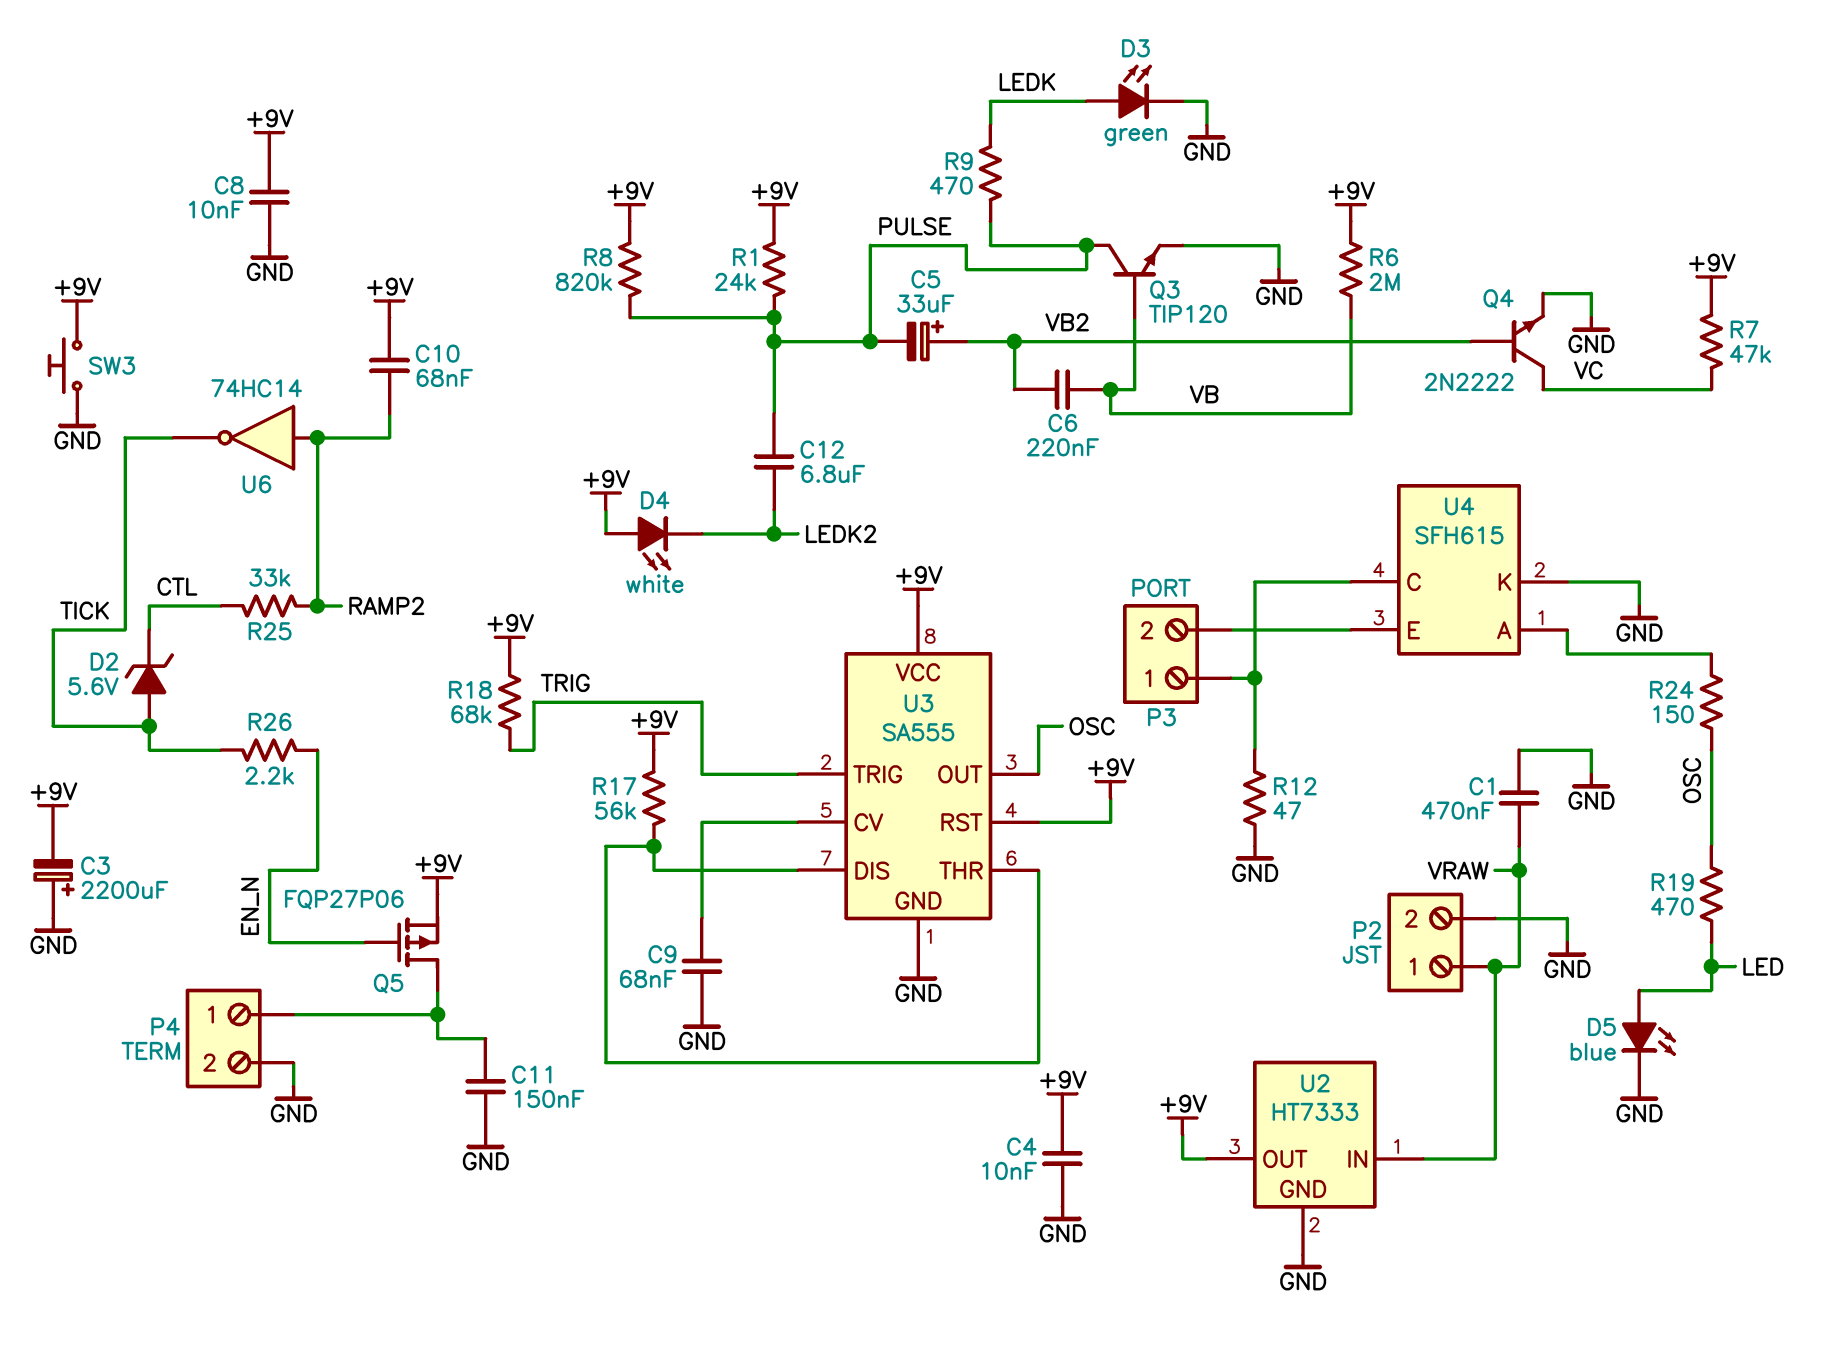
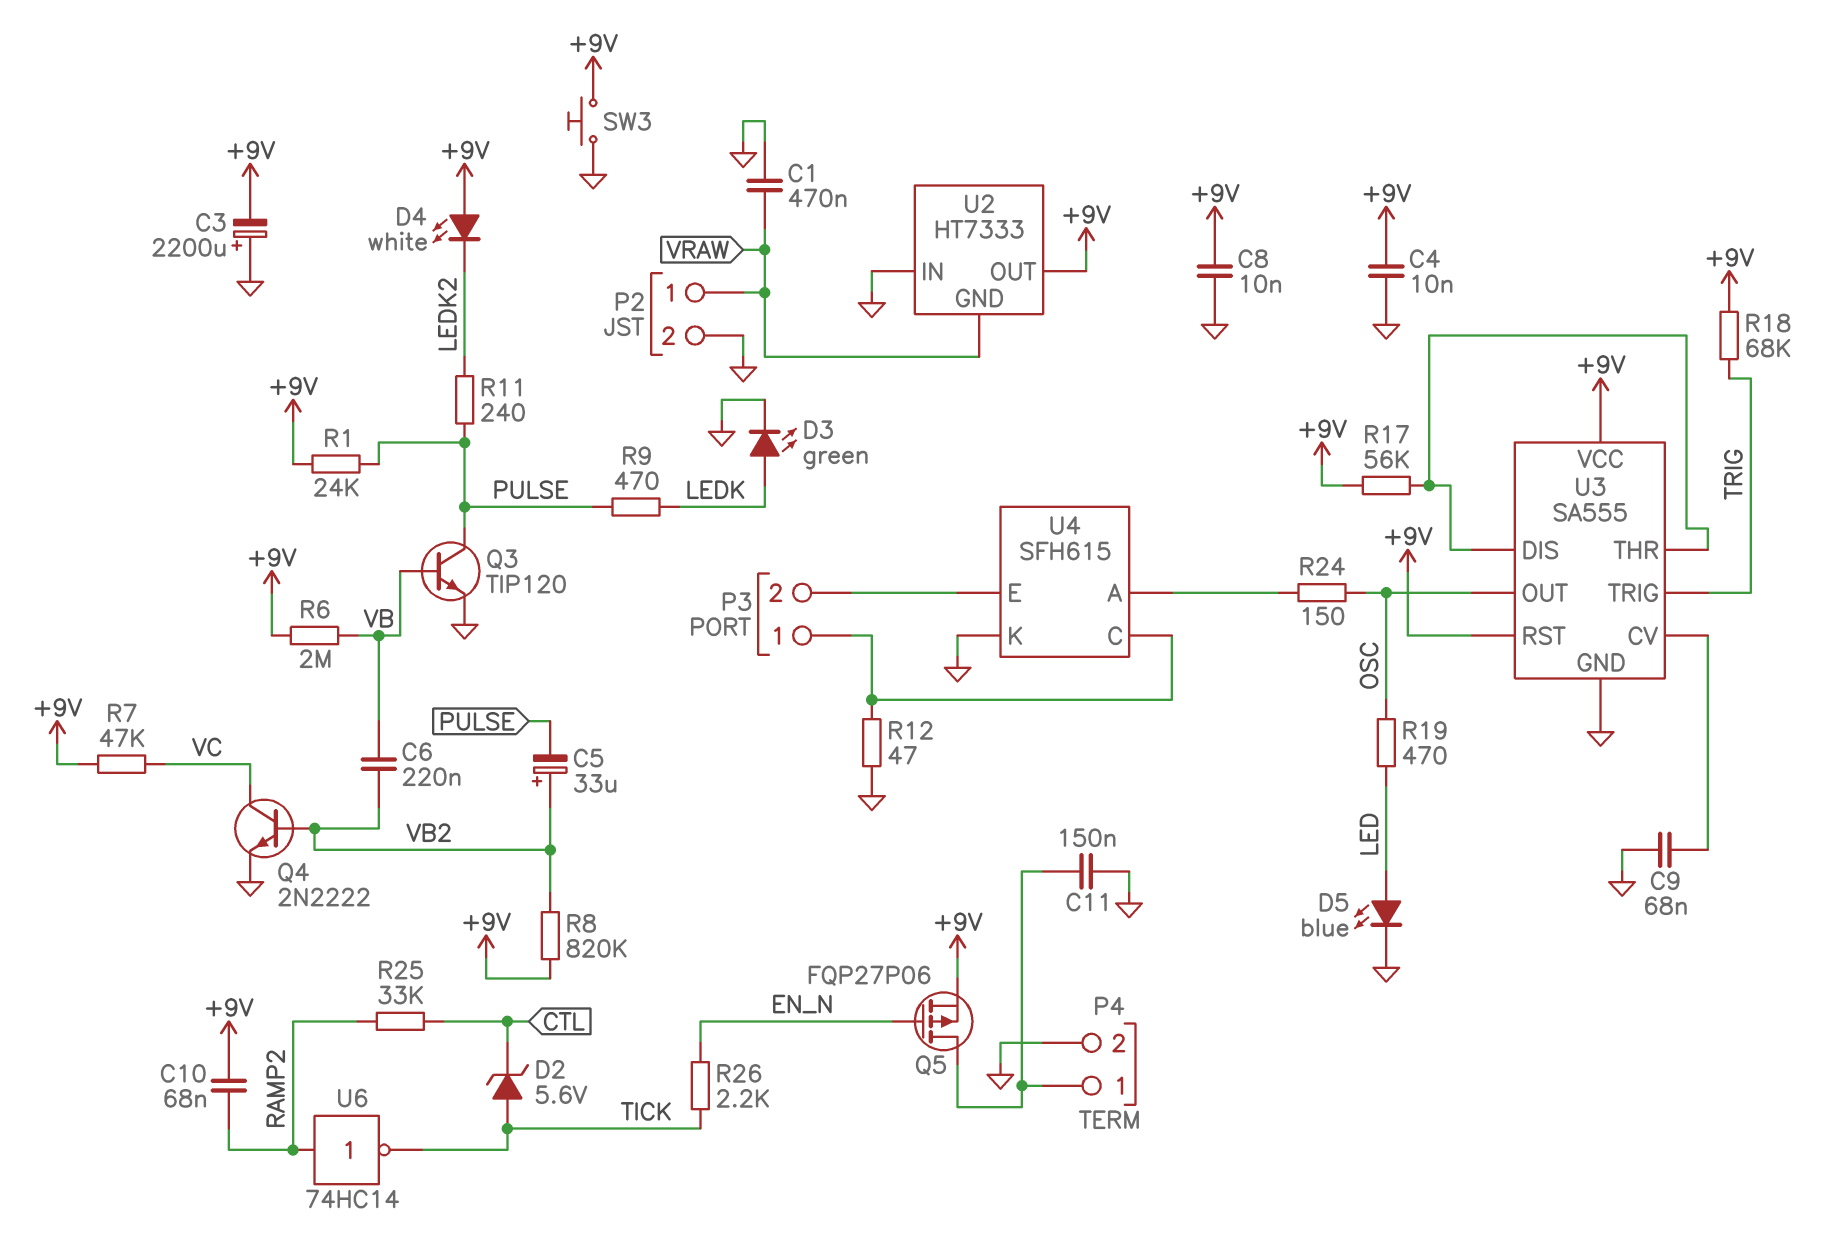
C12: 6.8uF (LEDK2, PULSE) -> none
R8: 820k (+9V, PULSE) -> 820k (+9V, VB2)
R11: none -> 240 (LEDK2, PULSE)
U2 pin GND: GND -> VRAW
U2 pin IN: VRAW -> GND

